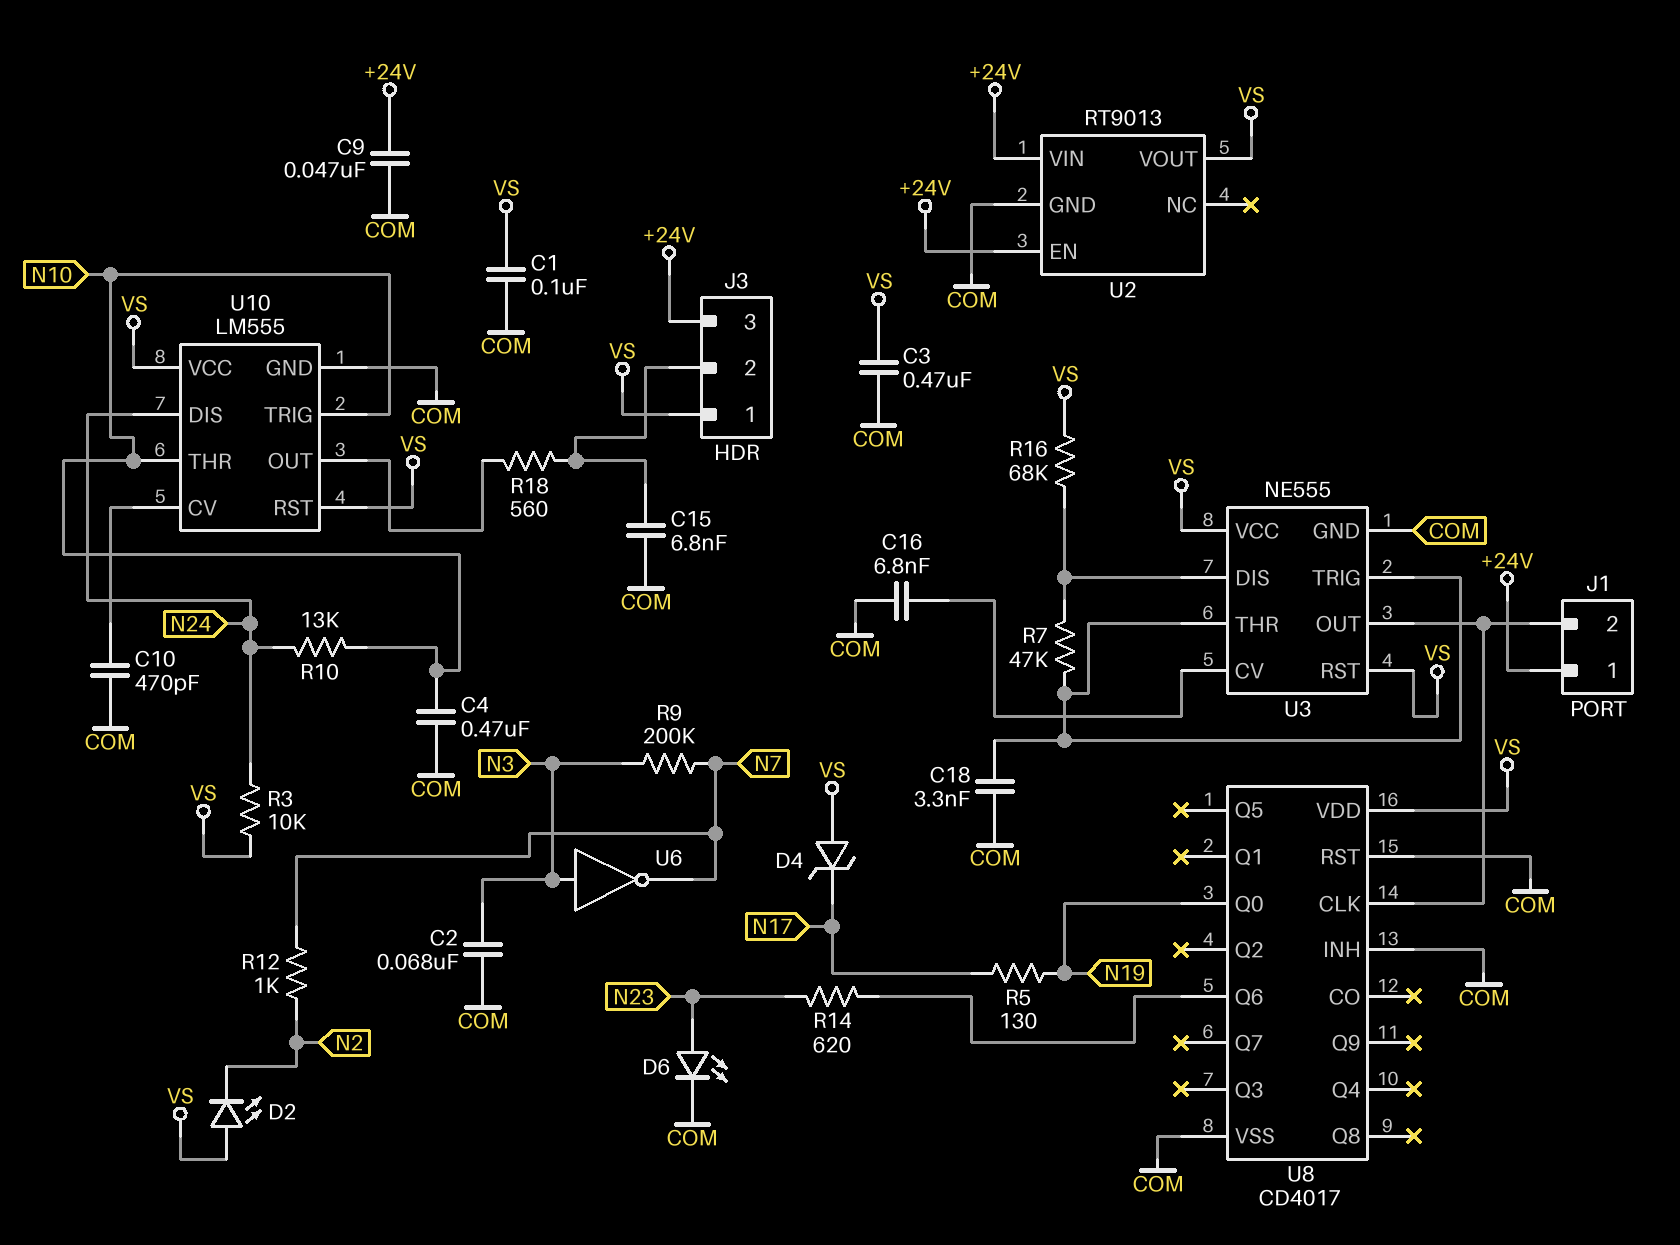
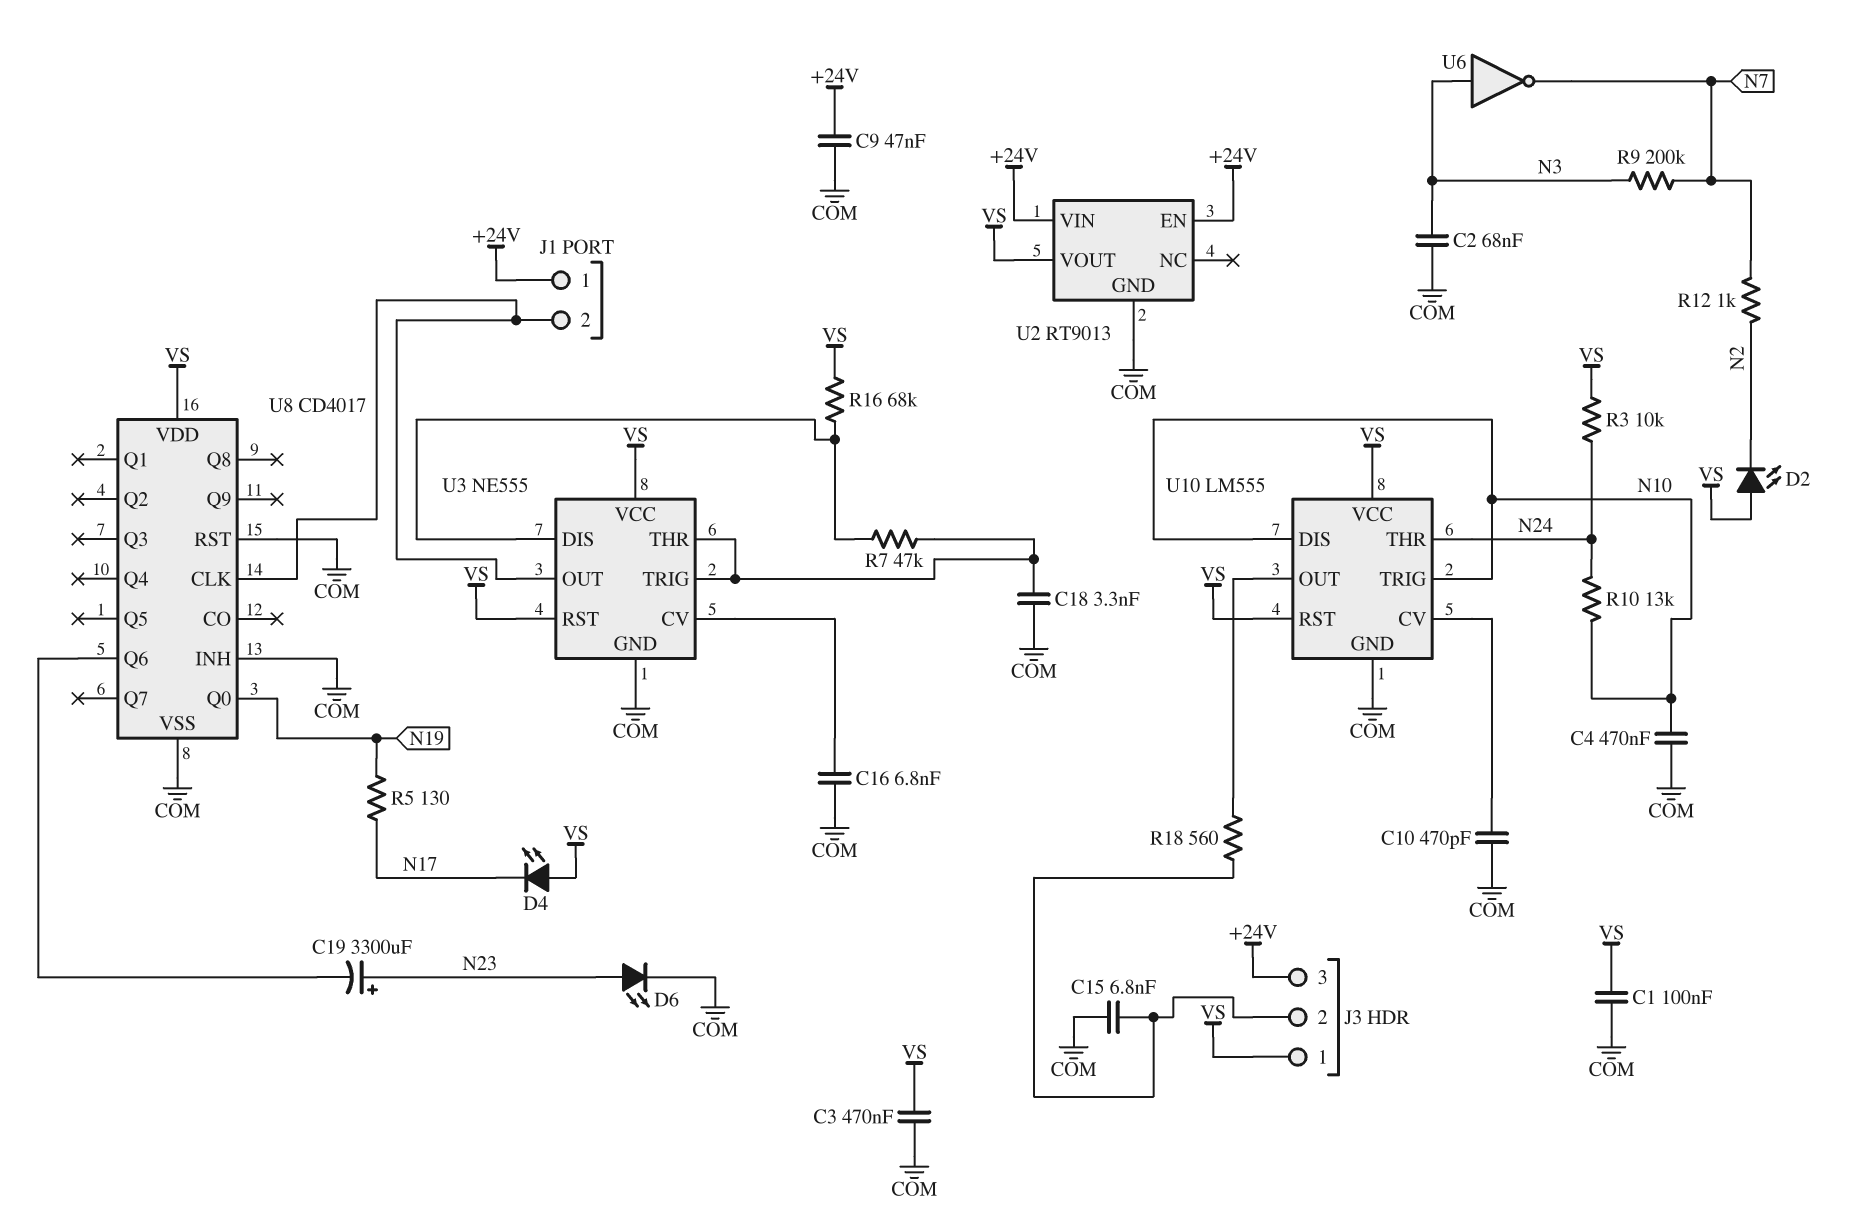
C19: none -> 3300uF (plus N23, minus U8/Q6)
D4: zener (A VS, K N17) -> LED (A VS, K N17)
R14: 620 (N23, U8/Q6) -> none
U10 pin DIS: N24 -> N10
U10 pin THR: N10 -> N24

